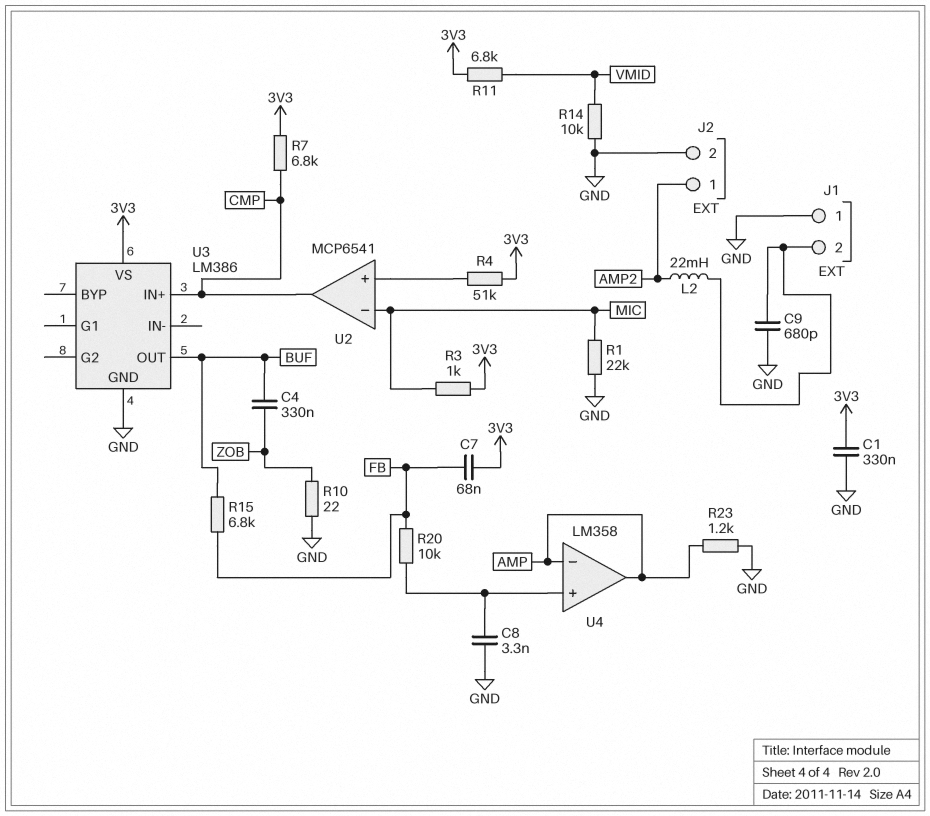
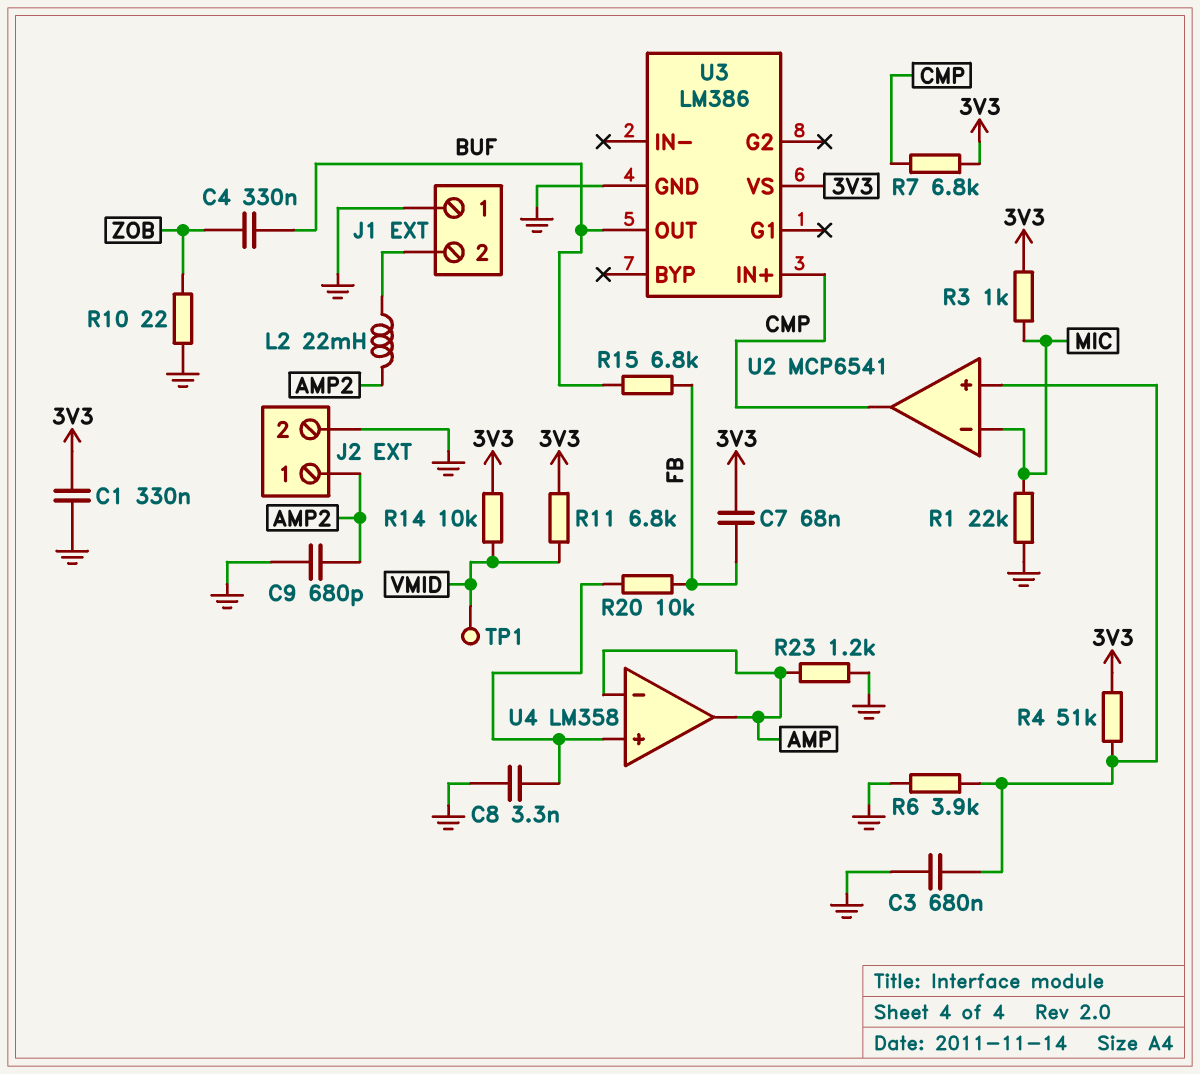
C3: none -> 680nF (GND, U2/in+)
C9: 680pF (GND, J1/2) -> 680pF (AMP2, GND)
R6: none -> 3.9k (GND, U2/in+)
R14: 10k (GND, VMID) -> 10k (3V3, VMID)
TP1: none -> test point (VMID)

